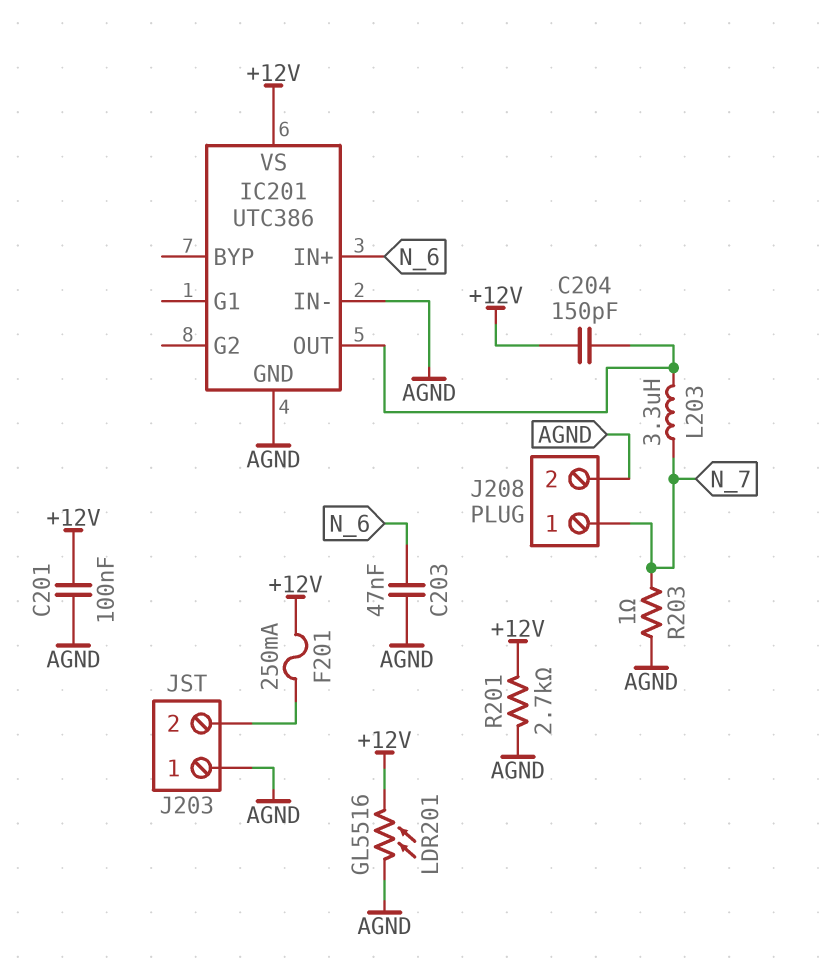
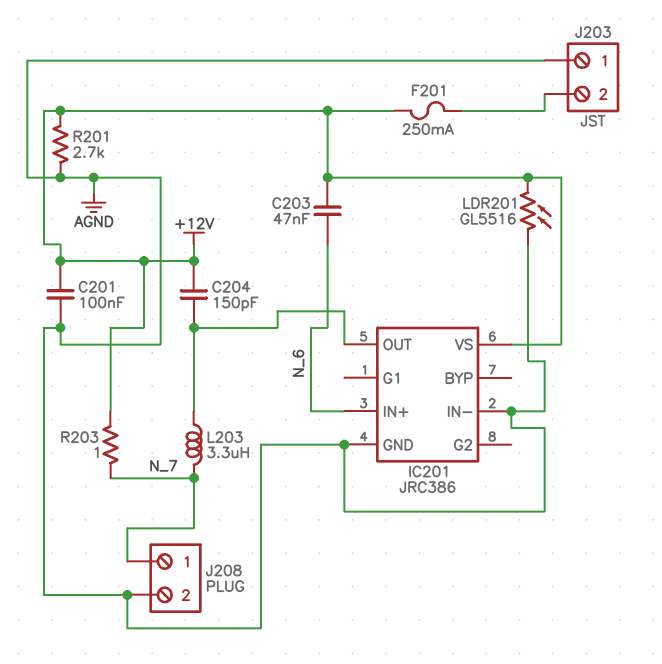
C203: 47nF (AGND, N_6) -> 47nF (+12V, N_6)
IC201: UTC386 -> JRC386
R203: 1 (AGND, N_7) -> 1 (+12V, N_7)

